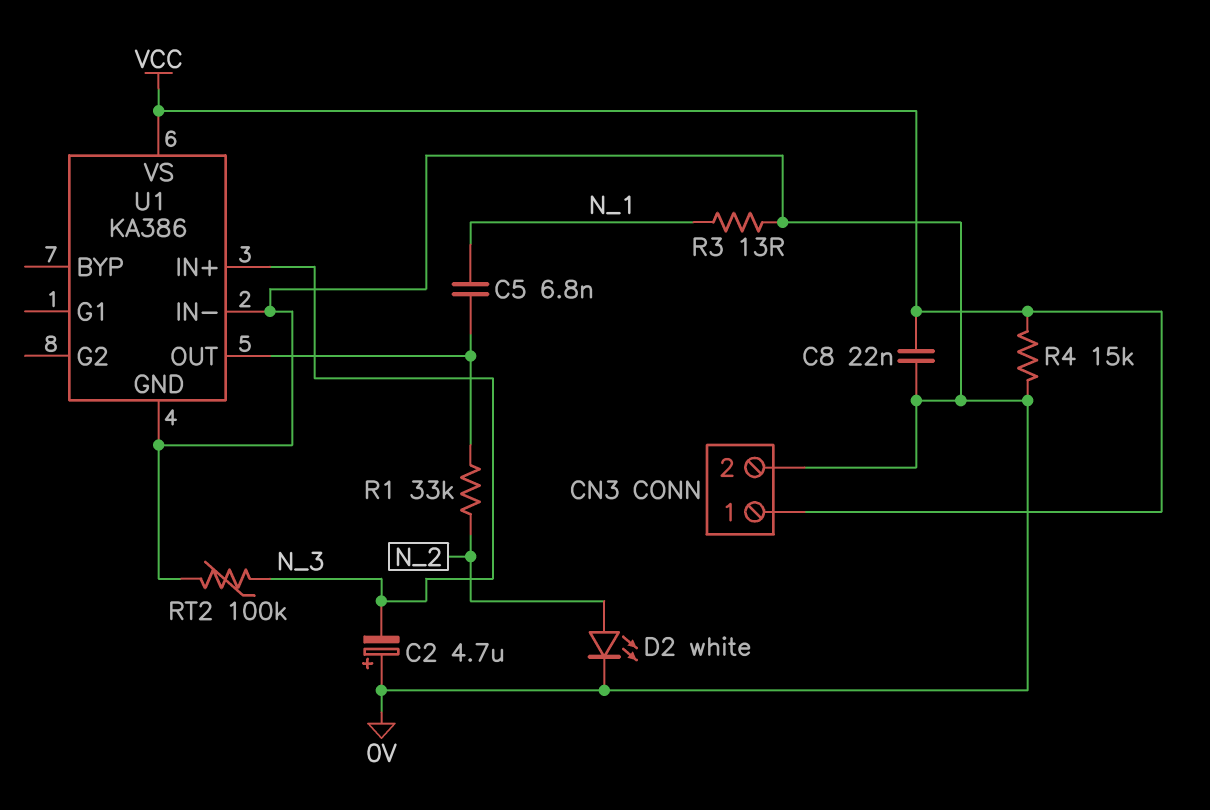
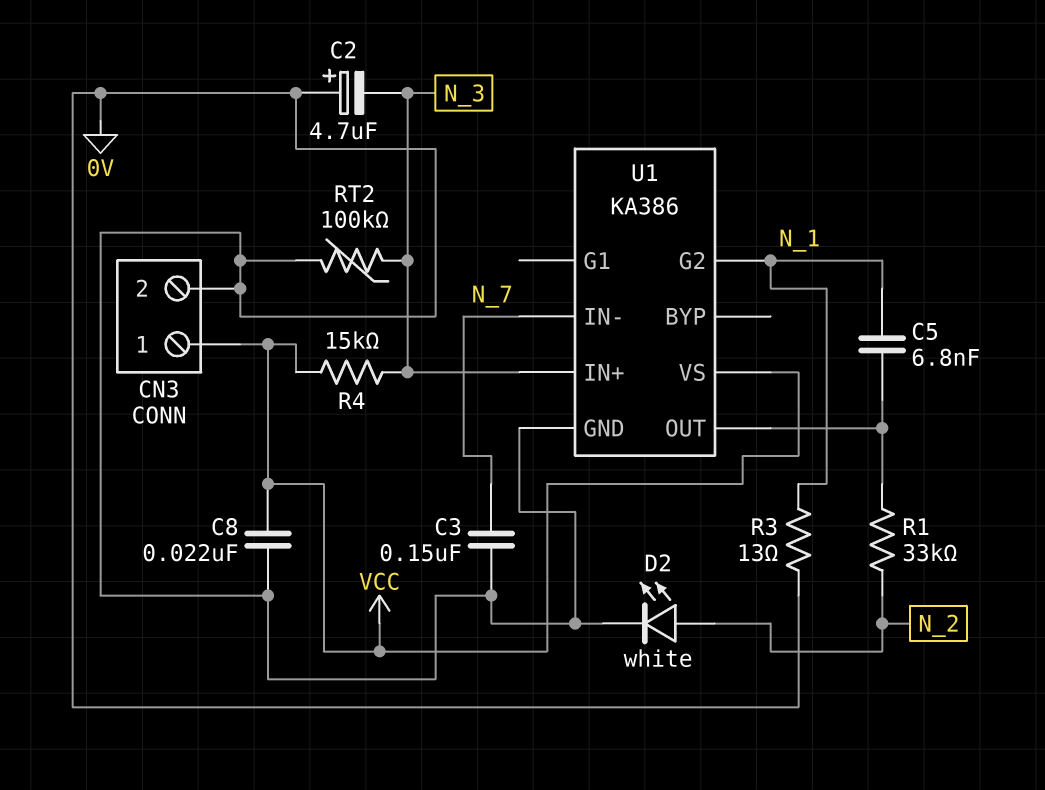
C3: none -> 150nF (0V, N_7)
R4: 15k (0V, VCC) -> 15k (N_3, VCC)
U1 pin G2: none -> N_1
U1 pin IN-: 0V -> N_7

